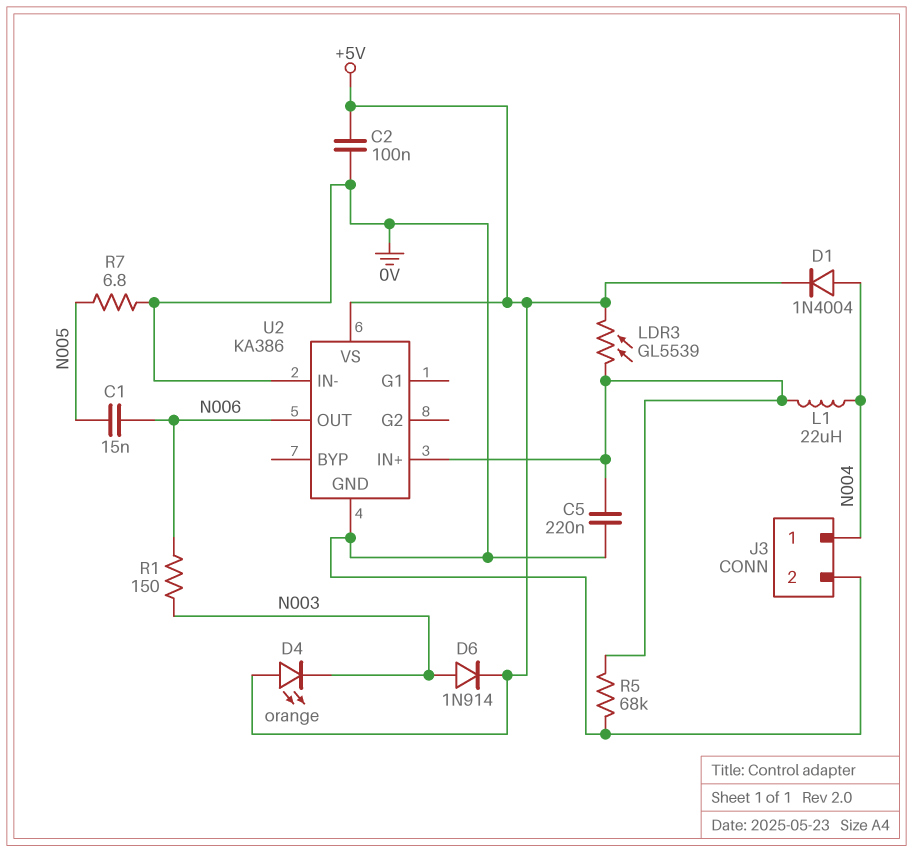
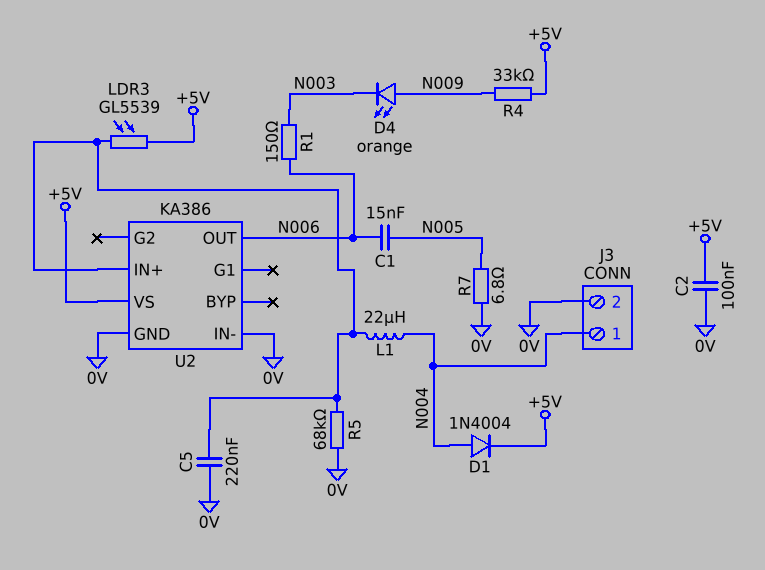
D4: LED orange (A +5V, K N003) -> LED orange (A N009, K N003)
D6: diode 1N914 (A N003, K +5V) -> none
R4: none -> 33k (+5V, N009)

